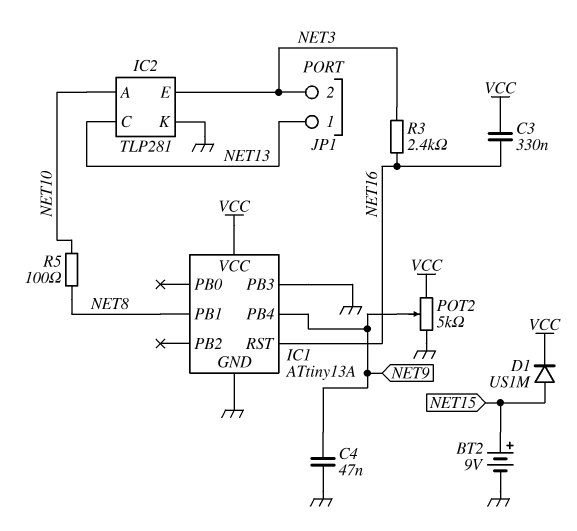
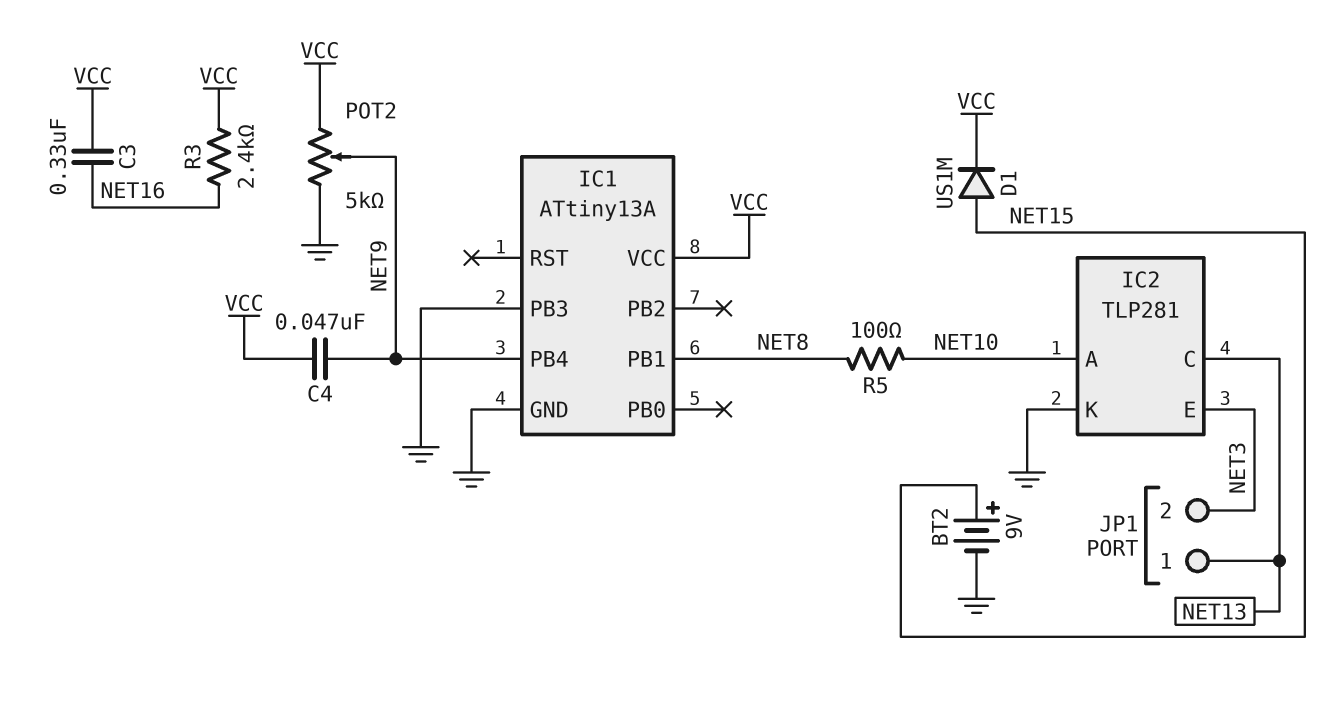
C4: 47nF (GND, NET9) -> 47nF (NET9, VCC)
IC1 pin RST: NET16 -> none
R3: 2.4k (NET3, NET16) -> 2.4k (NET16, VCC)

